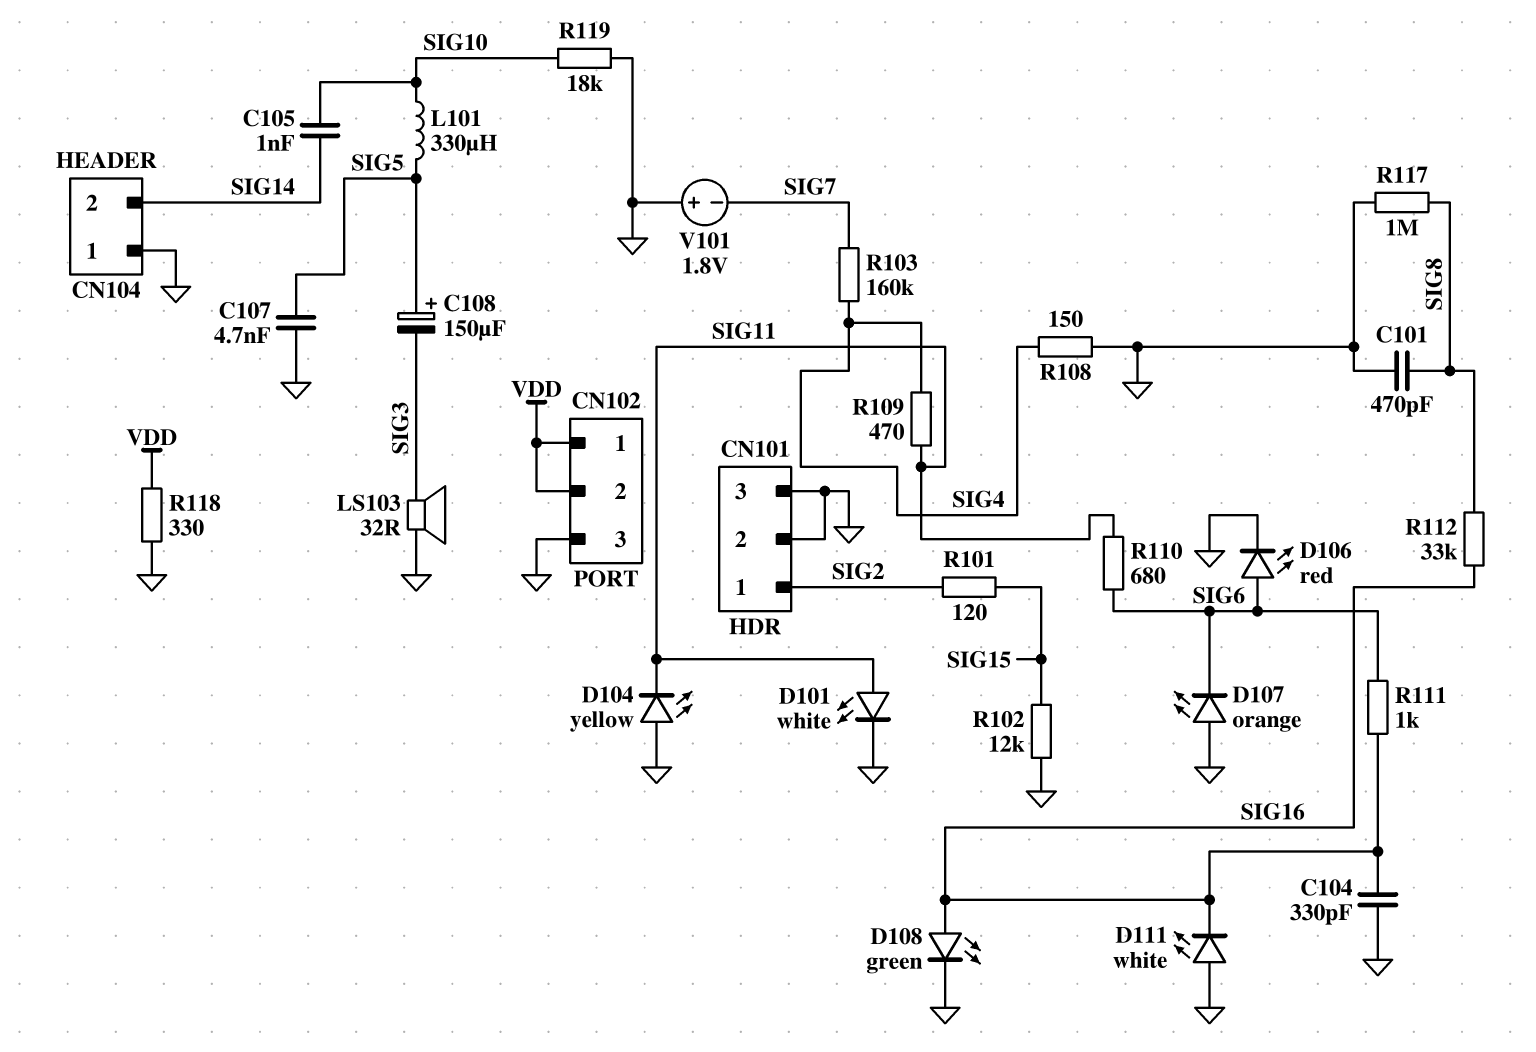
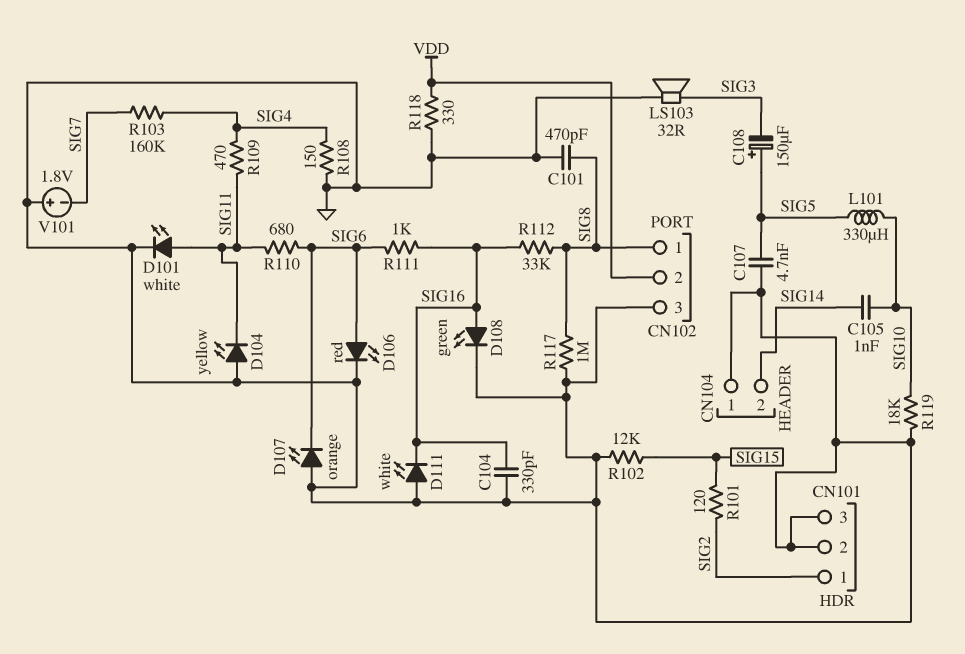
CN102 pin 1: VDD -> SIG8

